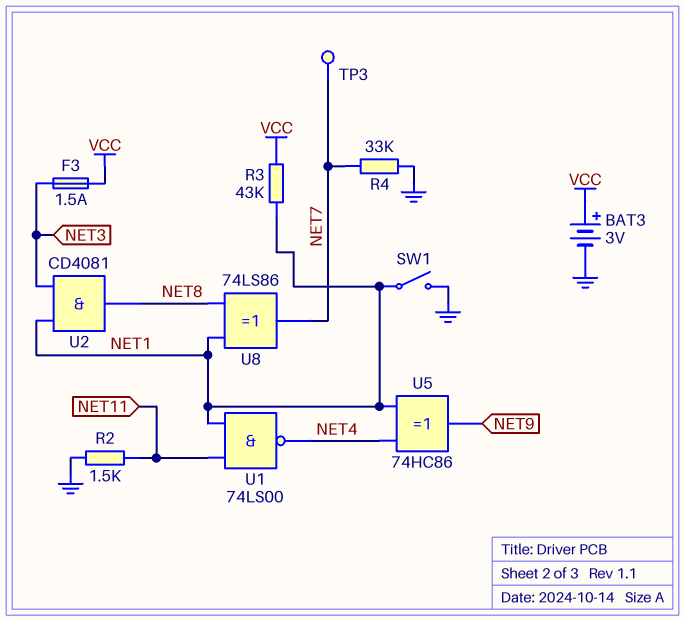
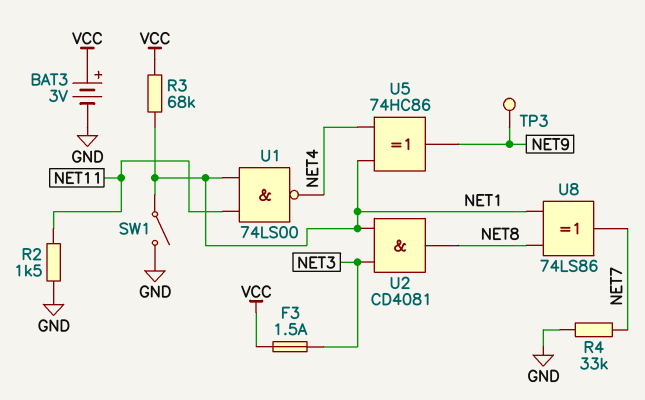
R3: 43k (NET1, VCC) -> 68k (NET1, VCC)
TP3: test point (NET7) -> test point (NET9)

